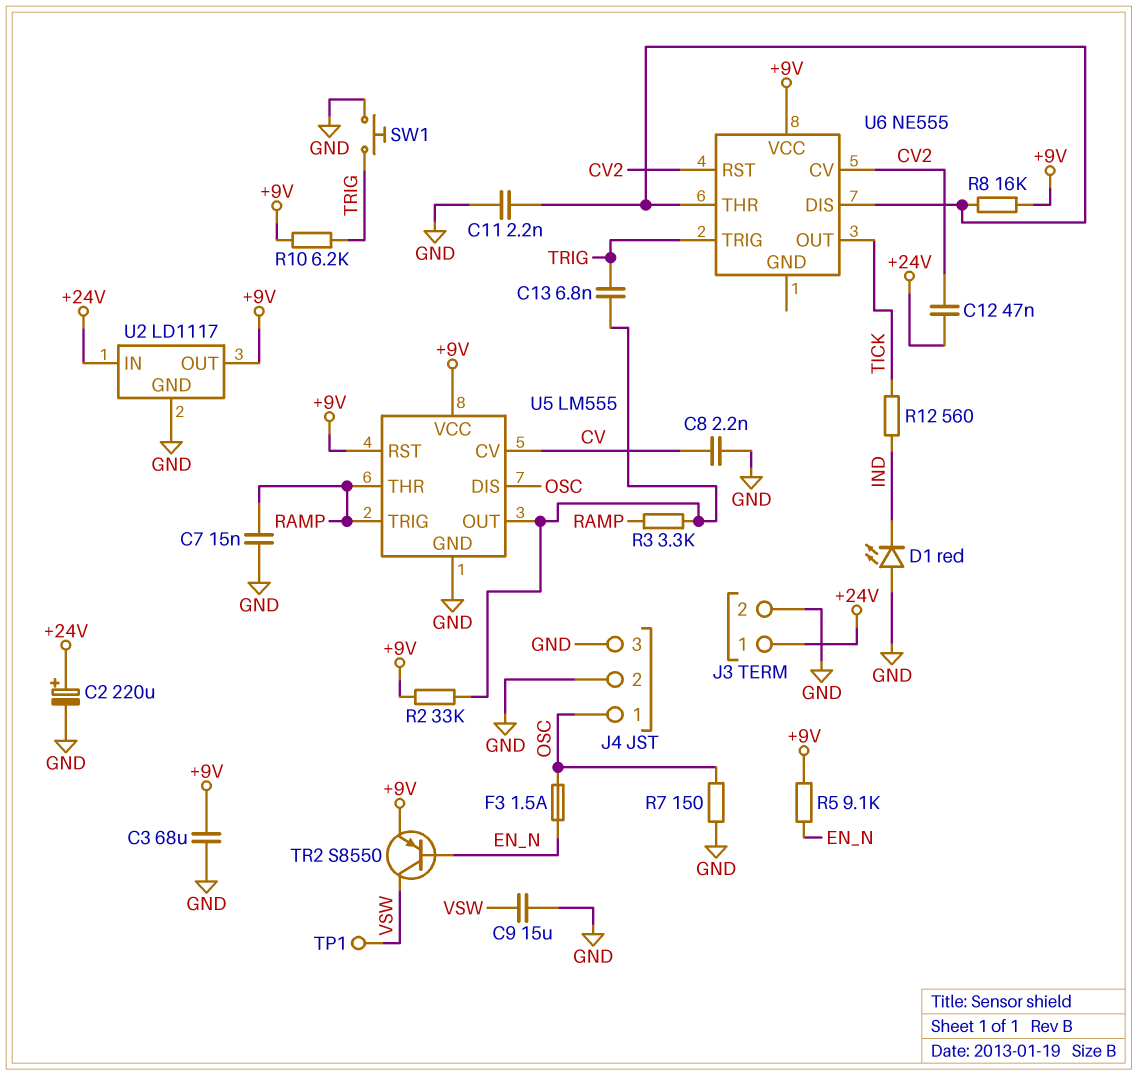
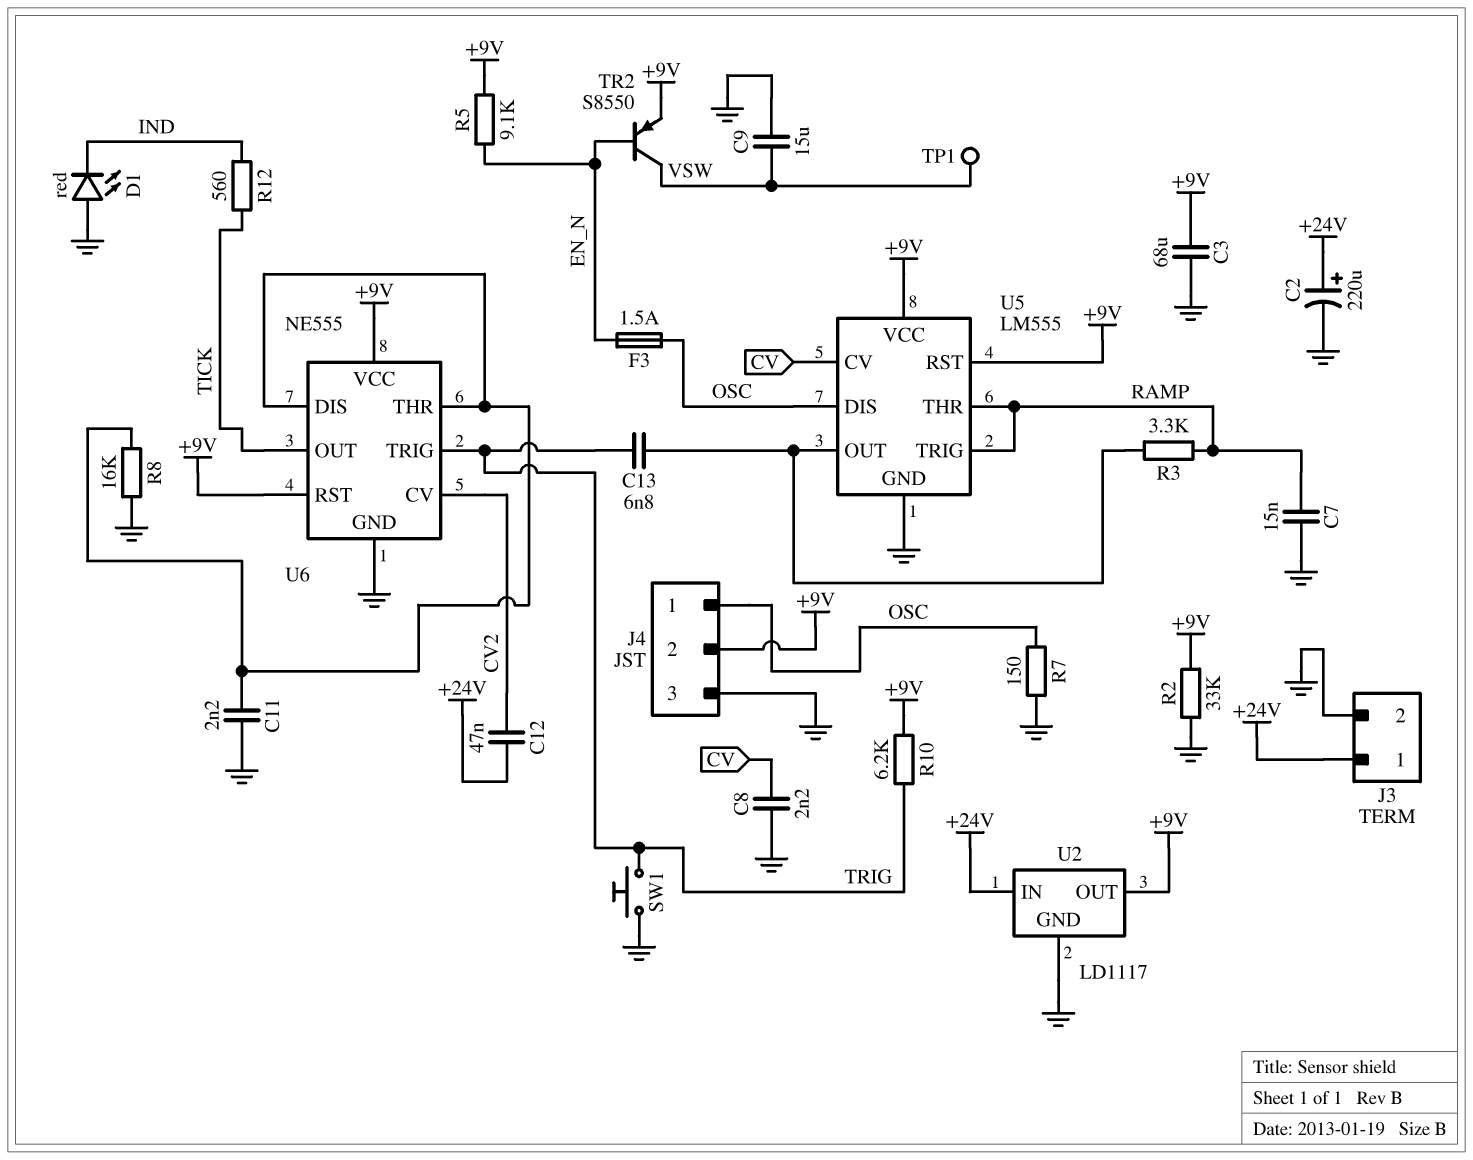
J4 pin 2: GND -> +9V
R2: 33k (+9V, U5/OUT) -> 33k (+9V, GND)
R8: 16k (+9V, U6/DIS) -> 16k (GND, U6/DIS)
U6 pin GND: none -> GND
U6 pin RST: CV2 -> +9V

